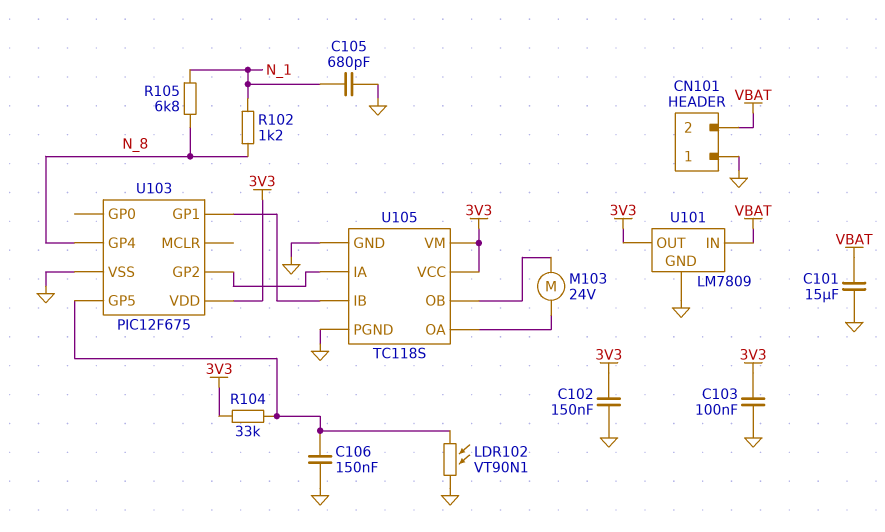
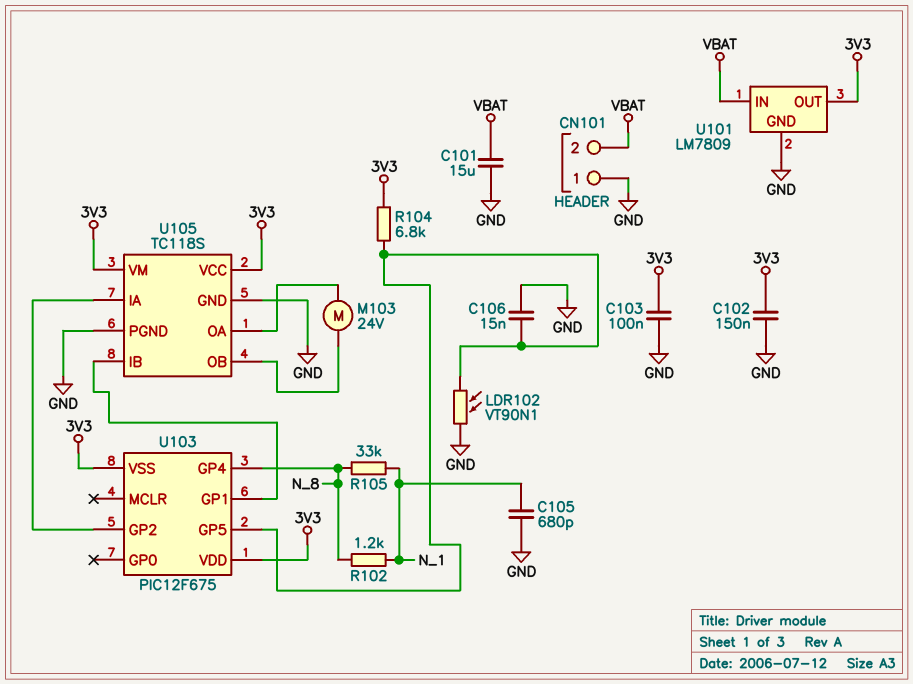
C106: 150nF (GND, U103/GP5) -> 15nF (GND, U103/GP5)
R104: 33k (3V3, U103/GP5) -> 6.8k (3V3, U103/GP5)
R105: 6.8k (N_1, N_8) -> 33k (N_1, N_8)
U103 pin VSS: GND -> 3V3

